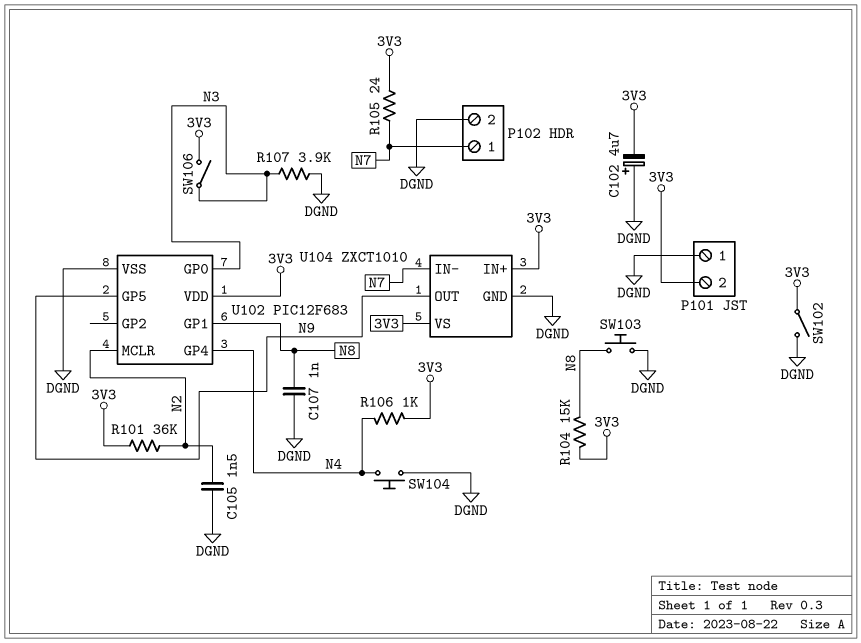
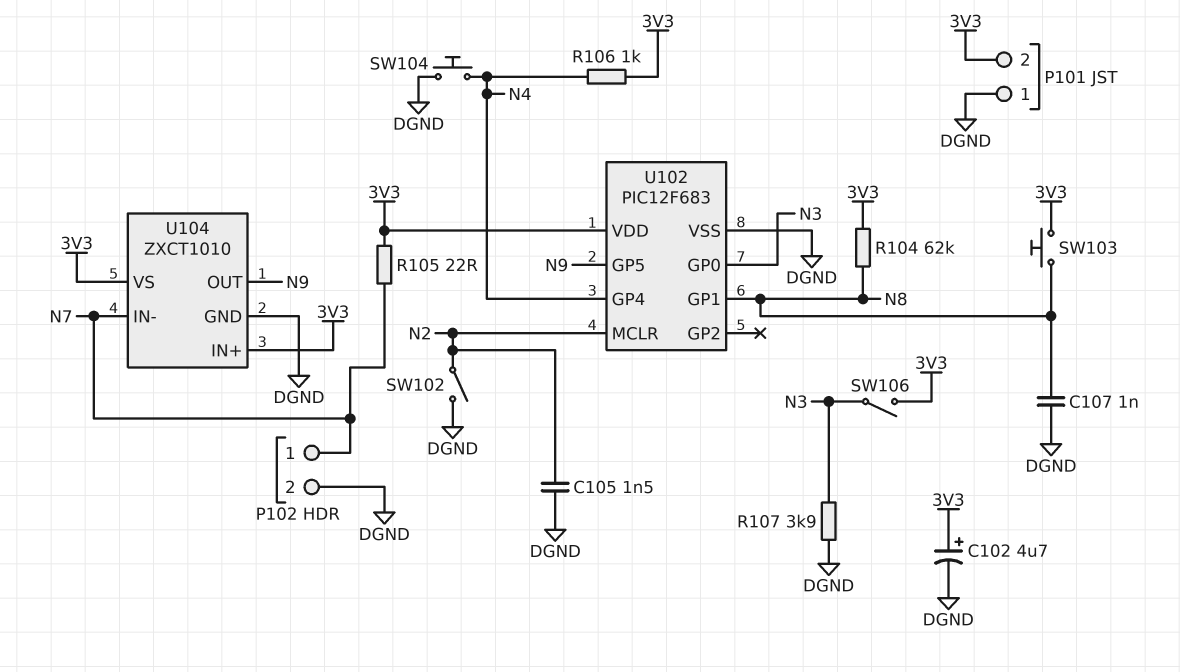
C102: 4.7uF (plus DGND, minus 3V3) -> 4.7uF (plus 3V3, minus DGND)
R101: 36k (3V3, N2) -> none
R104: 15k (3V3, N8) -> 62k (3V3, N8)
R105: 24 (3V3, N7) -> 22 (3V3, N7)
SW102: switch (3V3, DGND) -> switch (DGND, N2)
SW103: button (DGND, N8) -> button (3V3, N8)

